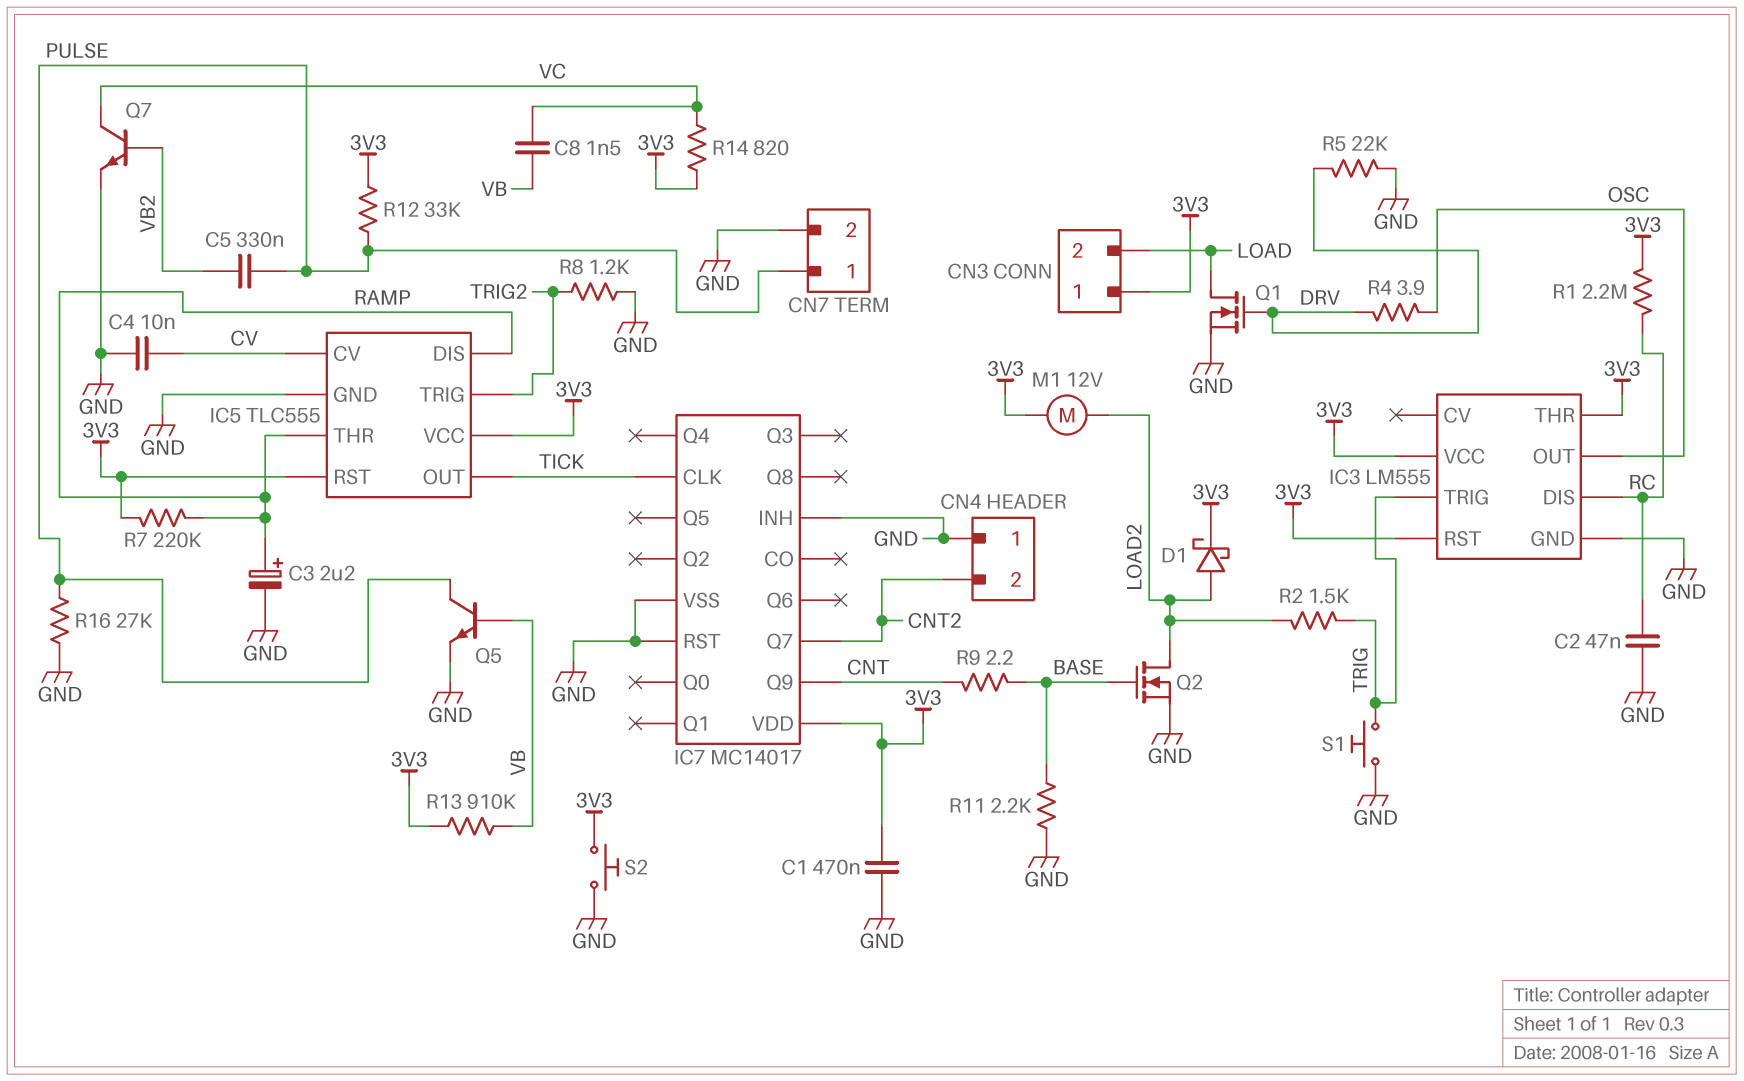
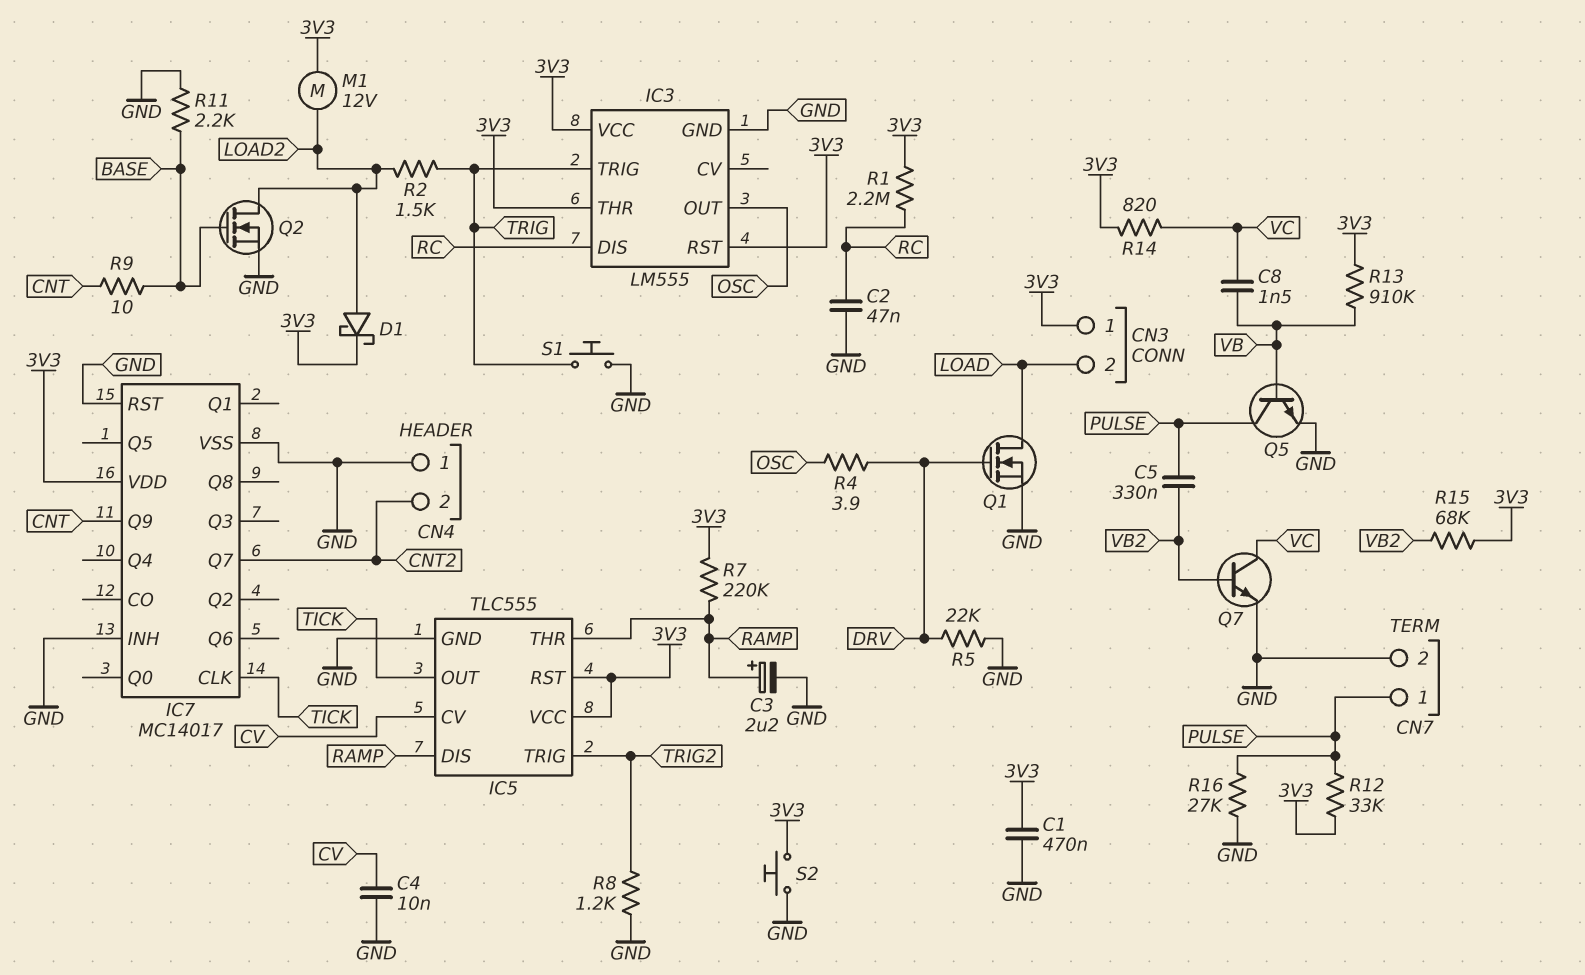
R9: 2.2 (BASE, CNT) -> 10 (BASE, CNT)
R15: none -> 68k (3V3, VB2)

